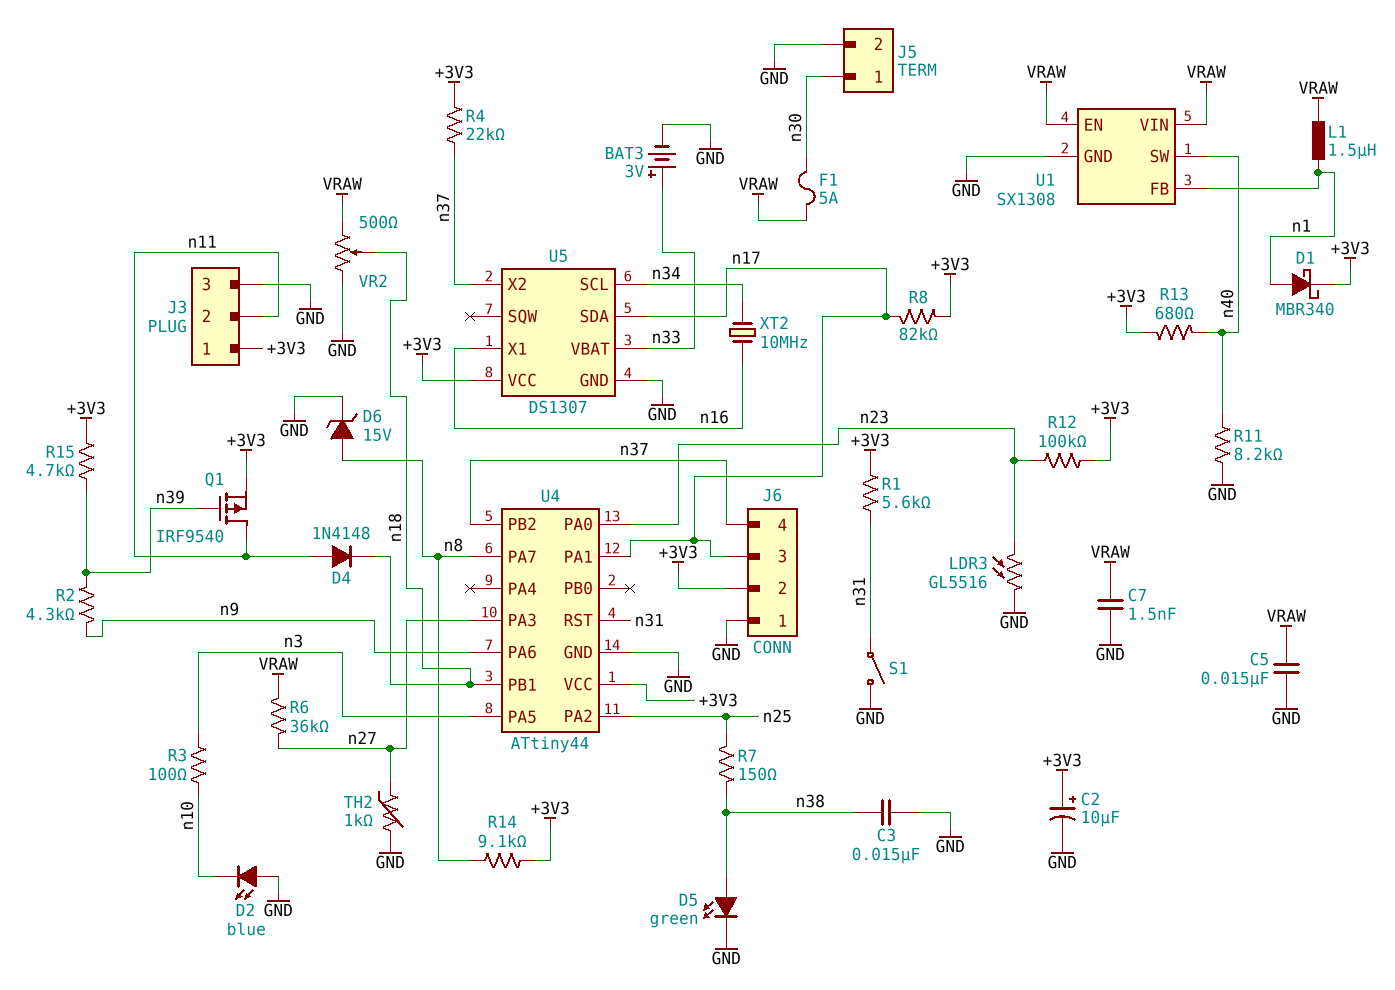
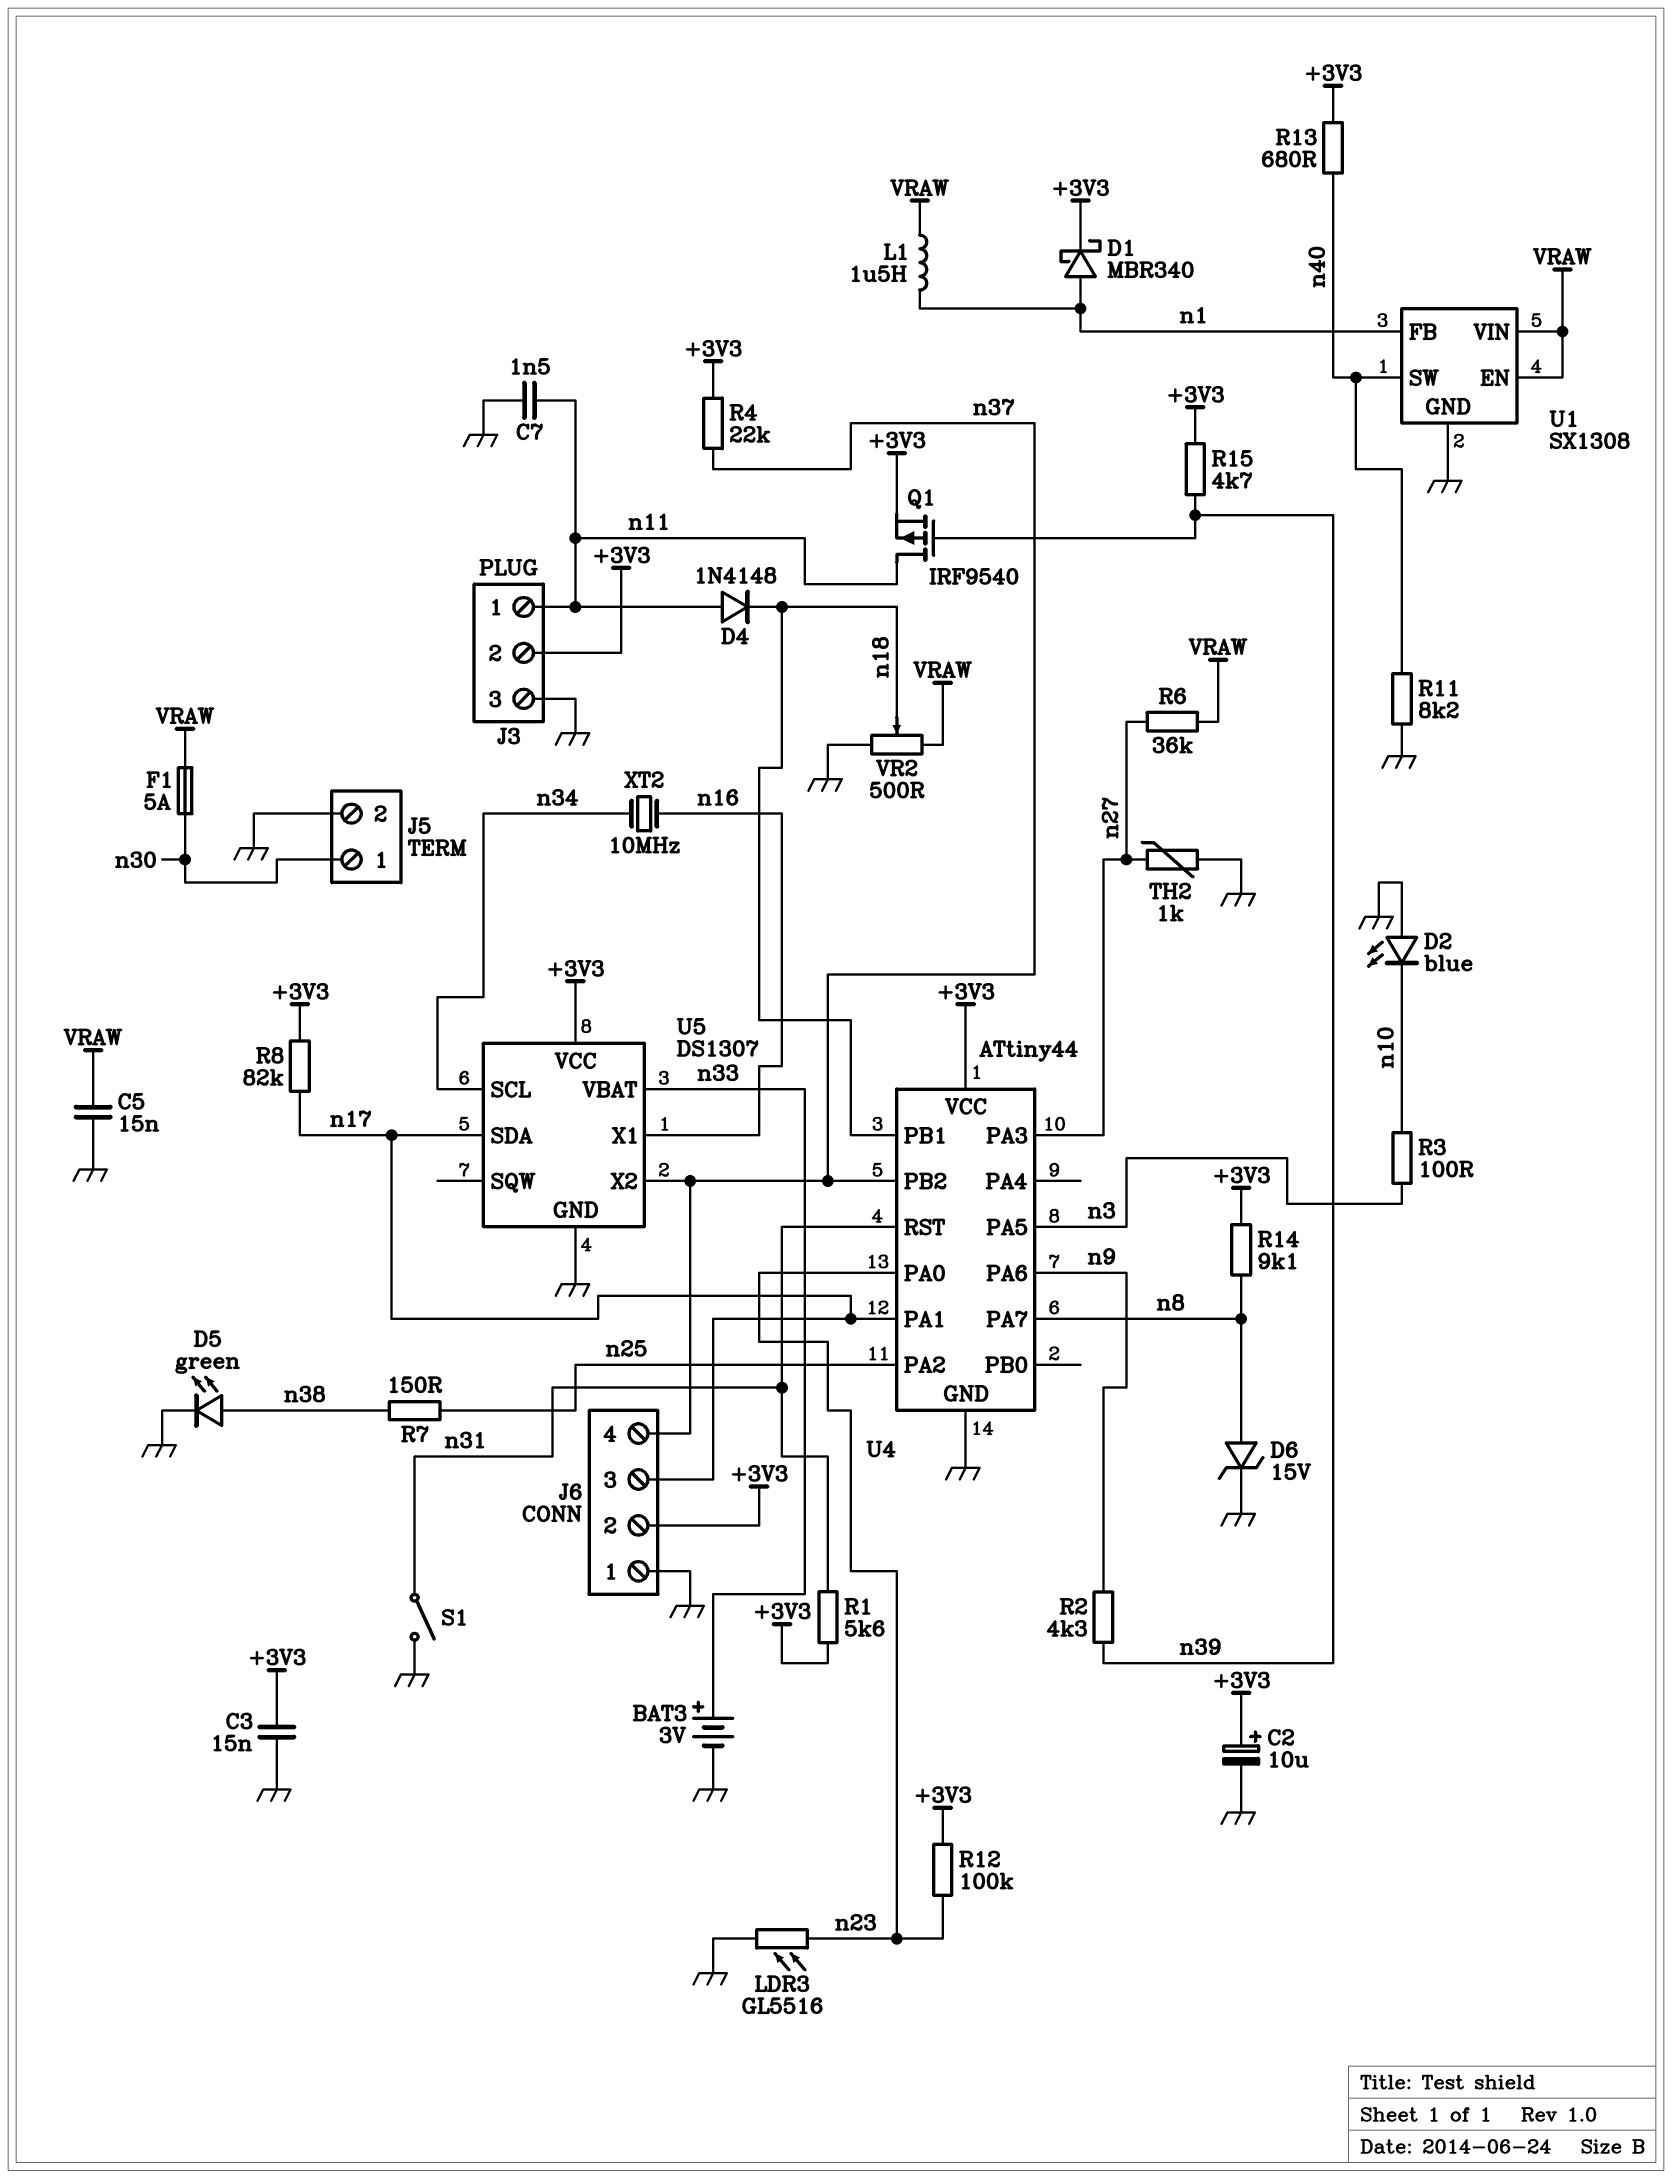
C3: 15nF (GND, n38) -> 15nF (+3V3, GND)
C7: 1.5nF (GND, VRAW) -> 1.5nF (GND, n11)
J3 pin 1: +3V3 -> n11
J3 pin 2: n11 -> +3V3

